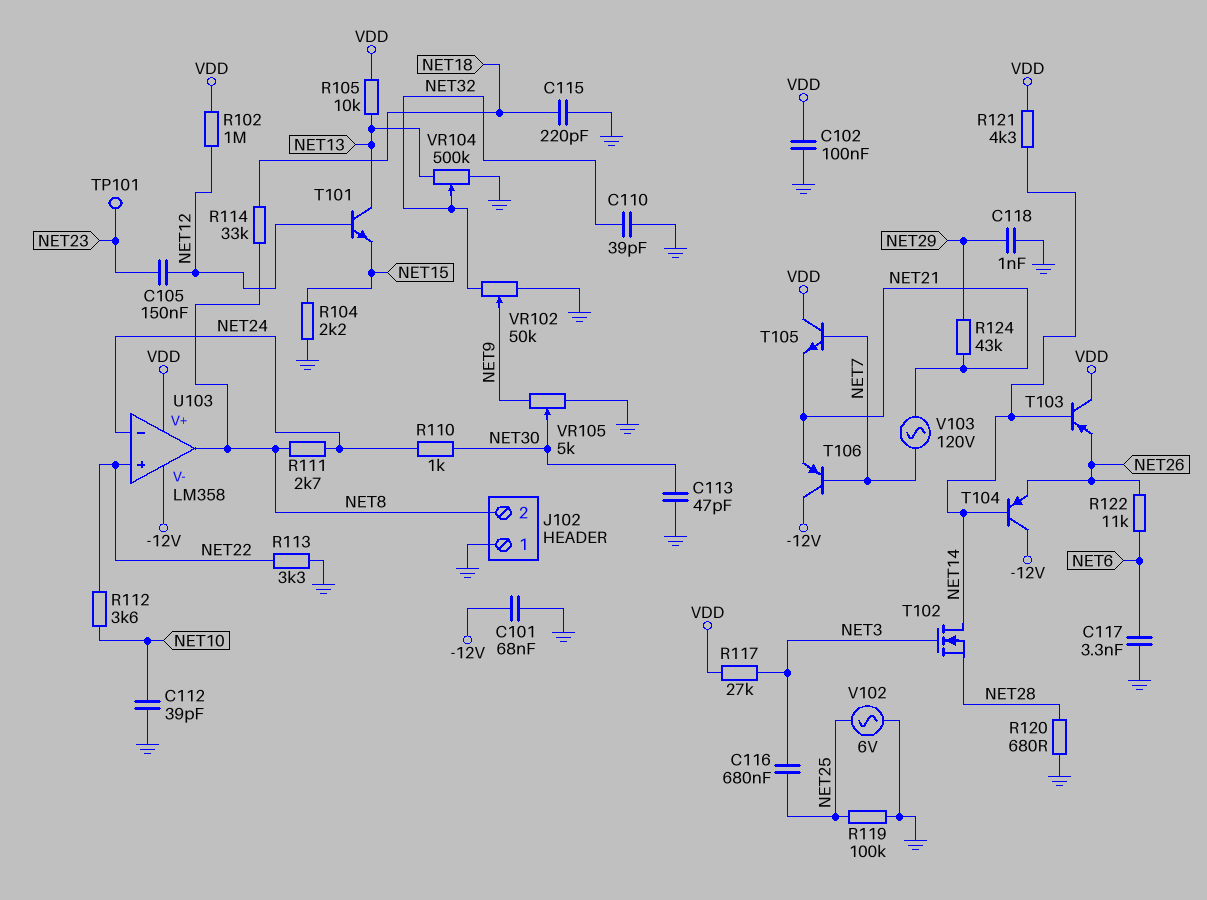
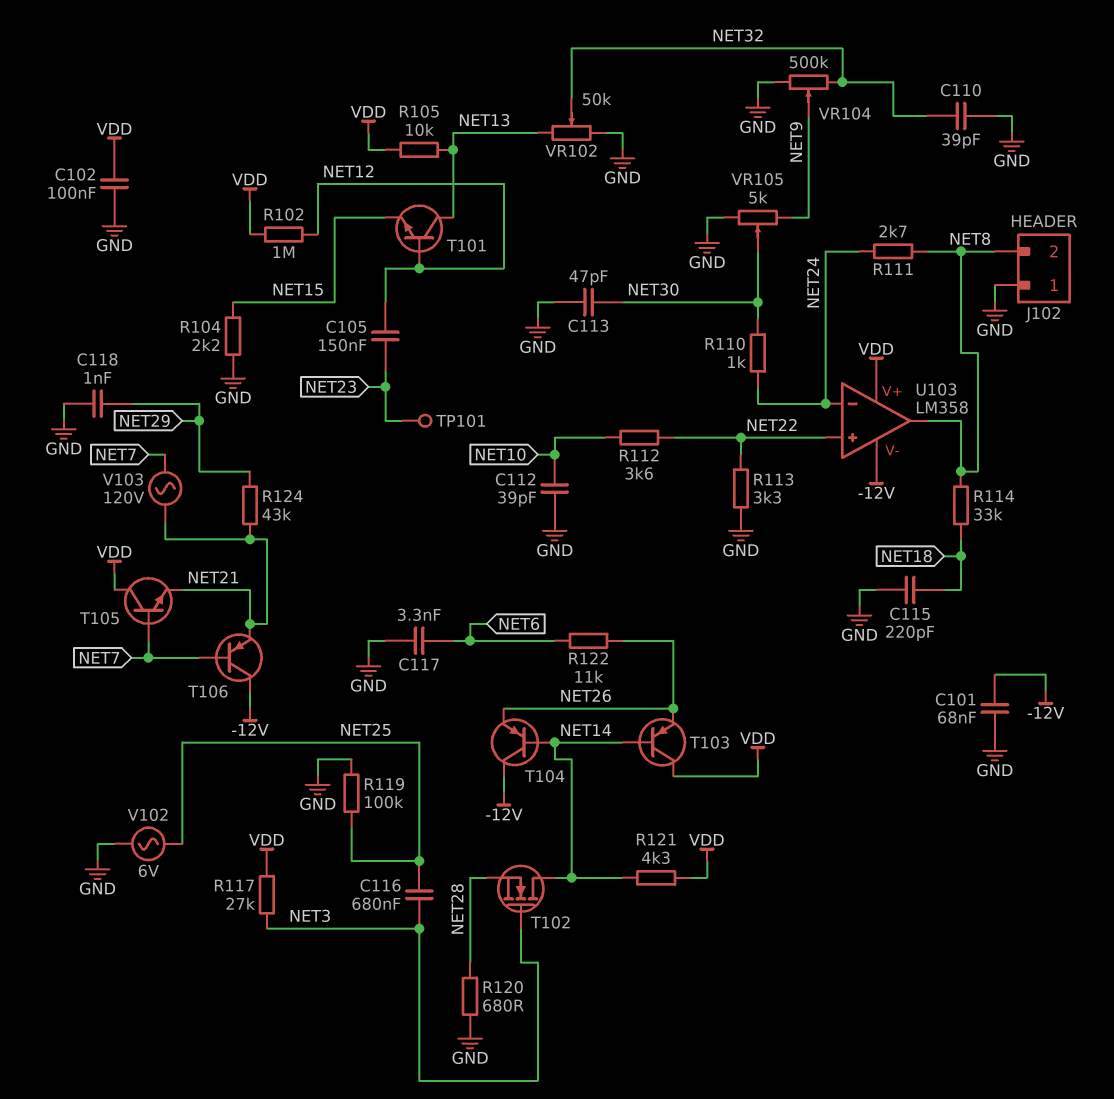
VR102: 50k (GND, NET32, wiper NET9) -> 50k (GND, NET13, wiper NET32)
VR104: 500k (GND, NET13, wiper NET32) -> 500k (GND, NET32, wiper NET9)

